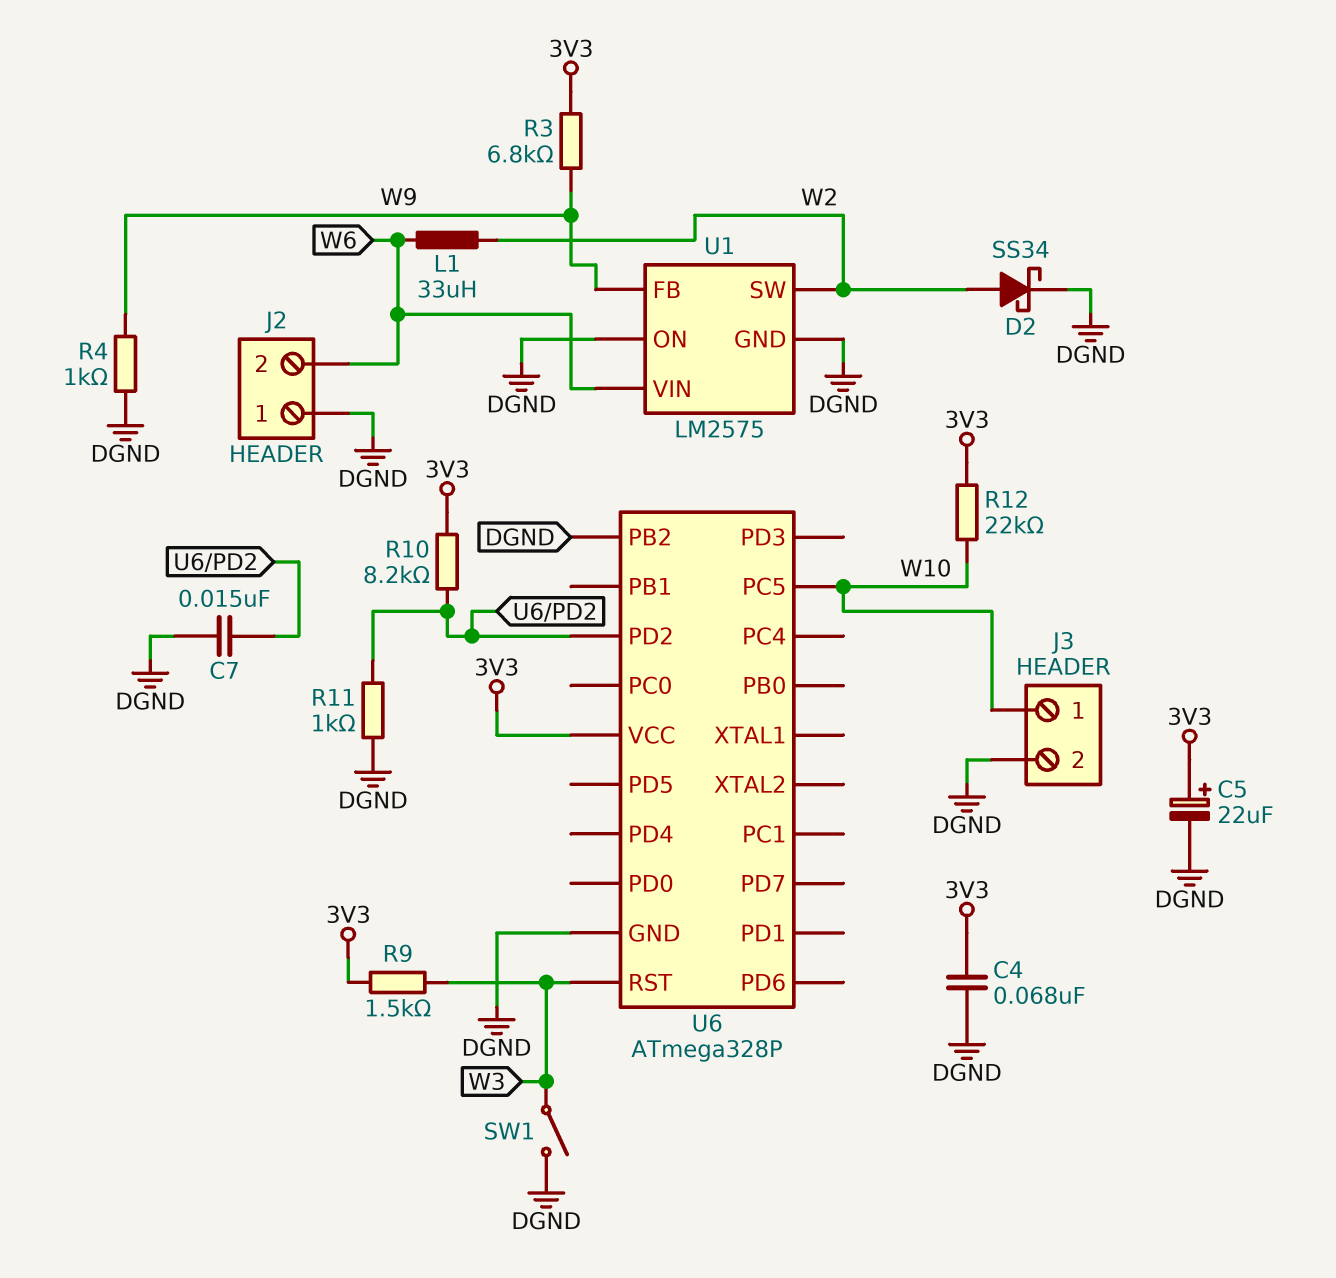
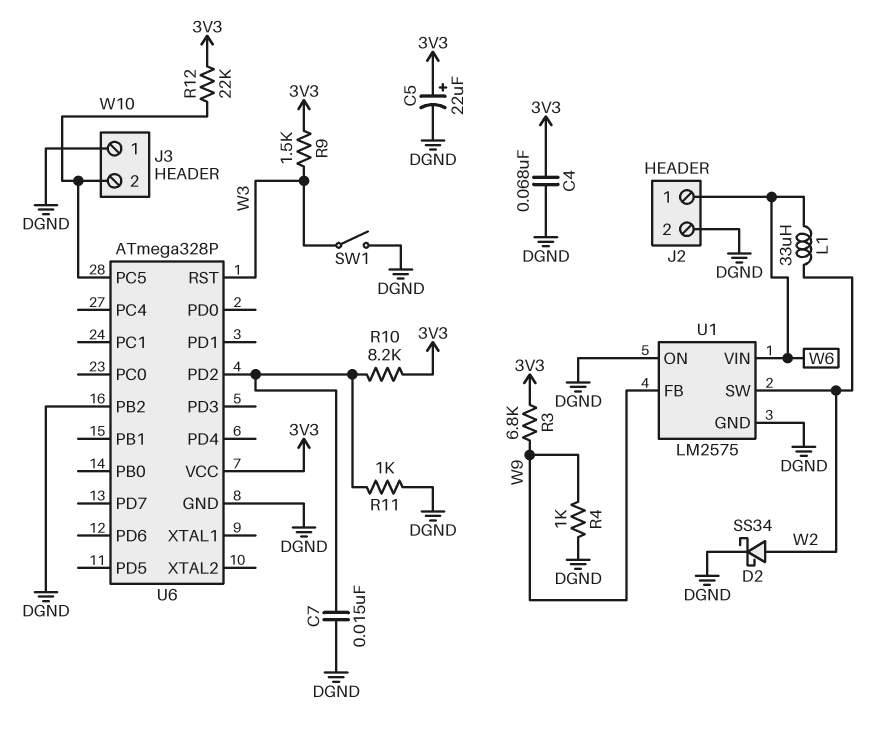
J2 pin 1: DGND -> W6
J2 pin 2: W6 -> DGND
J3 pin 1: W10 -> DGND
J3 pin 2: DGND -> W10

